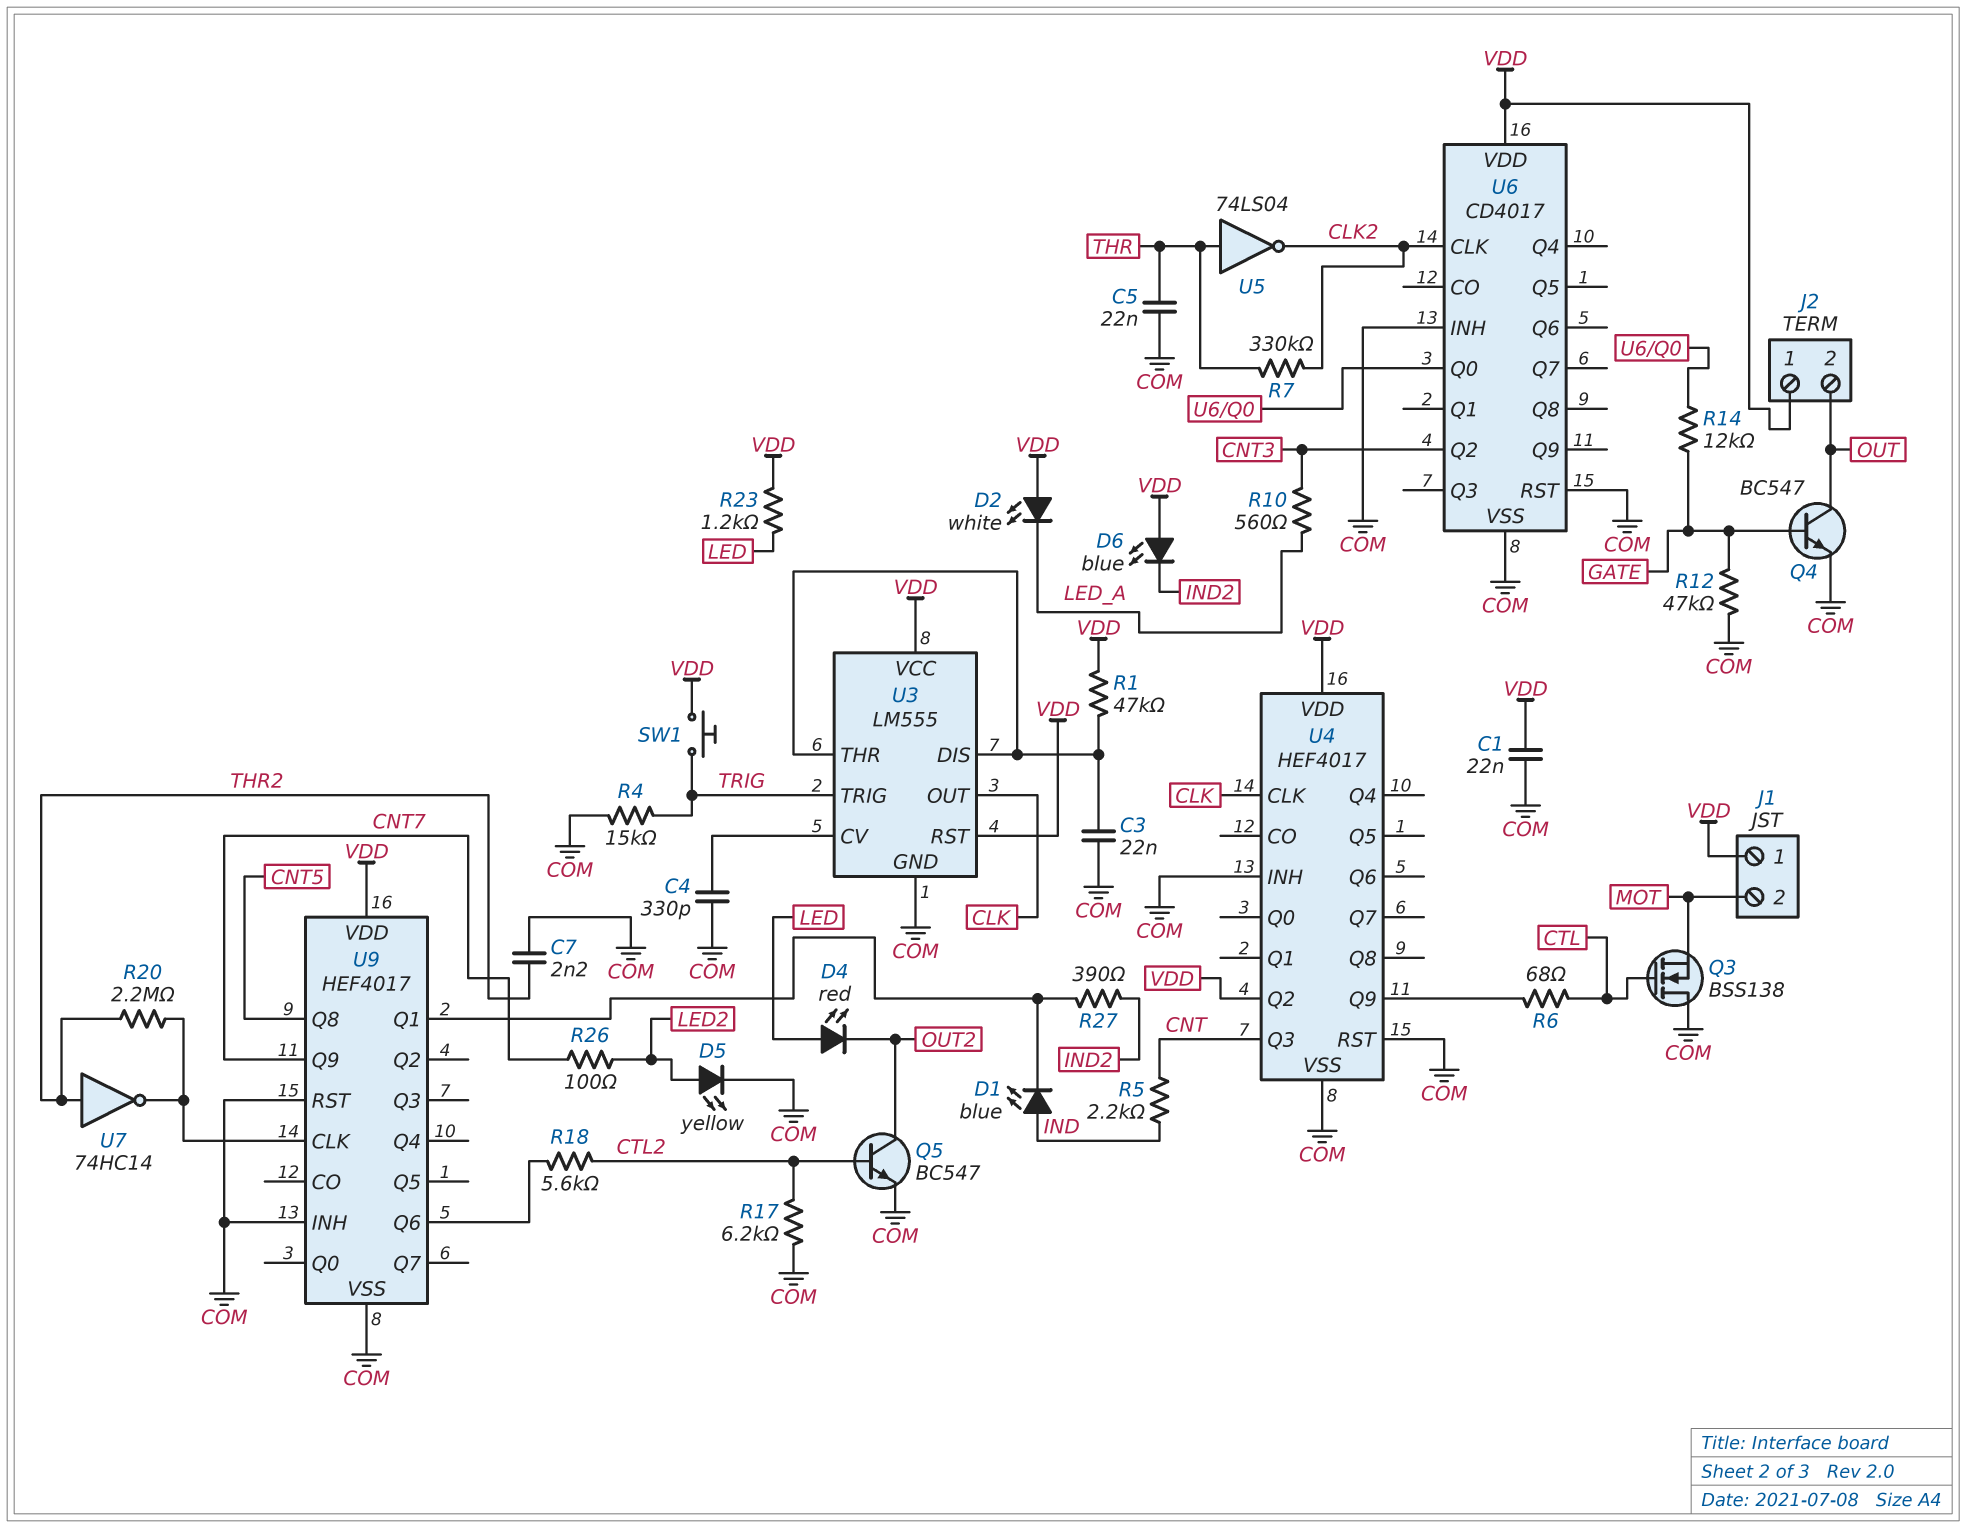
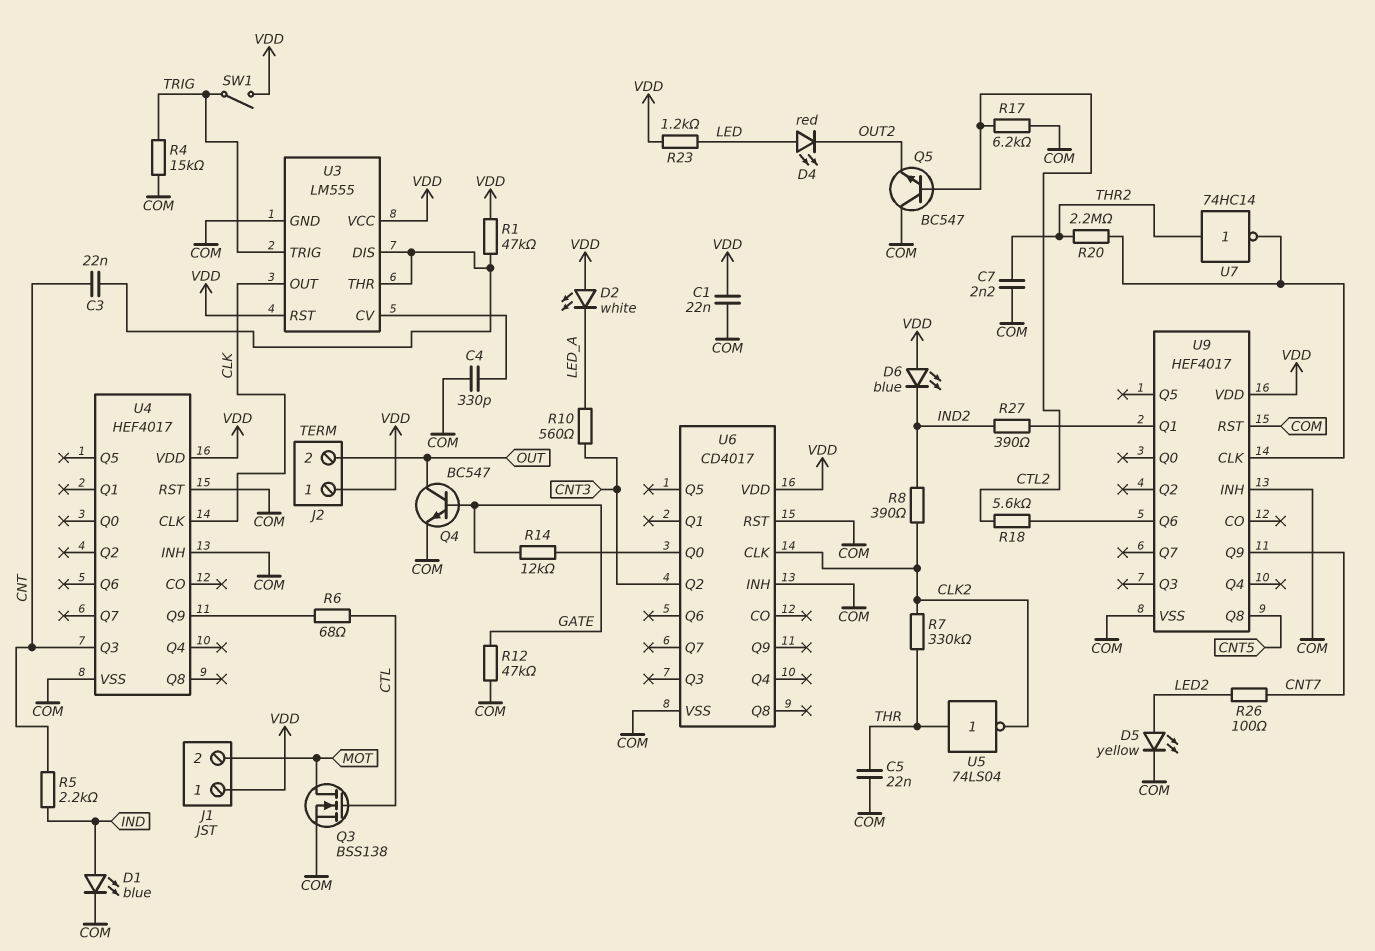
C3: 22nF (COM, U3/DIS) -> 22nF (CNT, U3/DIS)
D1: LED blue (A IND, K U9/Q1) -> LED blue (A IND, K COM)
Q3: NMOS BSS138 (G CTL, D COM, S MOT) -> NMOS BSS138 (G CTL, D MOT, S COM)
Q5: NPN BC547 (B CTL2, C OUT2, E COM) -> NPN BC547 (B CTL2, C COM, E OUT2)
R8: none -> 390 (CLK2, IND2)
SW1: button (TRIG, VDD) -> switch (TRIG, VDD)
U4 pin Q2: VDD -> none

